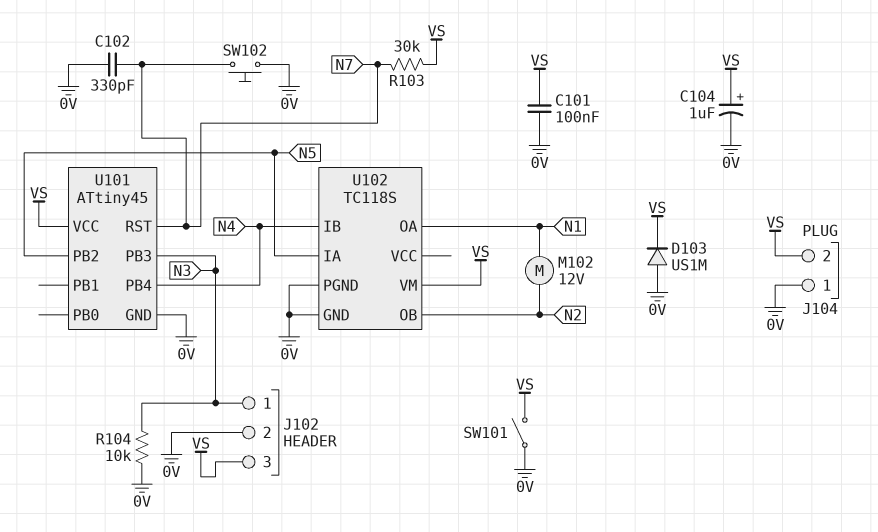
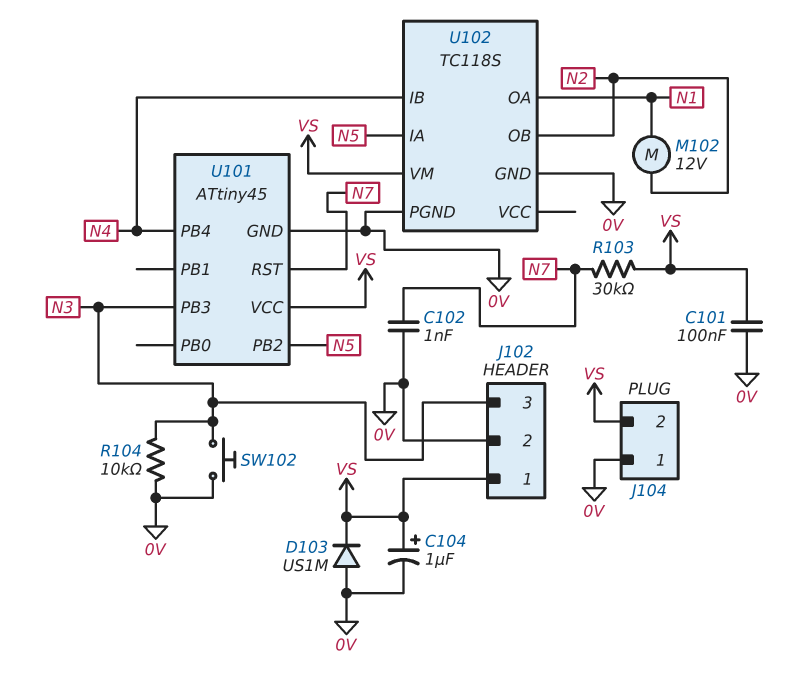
C102: 330pF (0V, N7) -> 1nF (0V, N7)
J102 pin 1: N3 -> VS
J102 pin 3: VS -> N3
SW101: switch (0V, VS) -> none
SW102: button (0V, N7) -> button (0V, N3)

